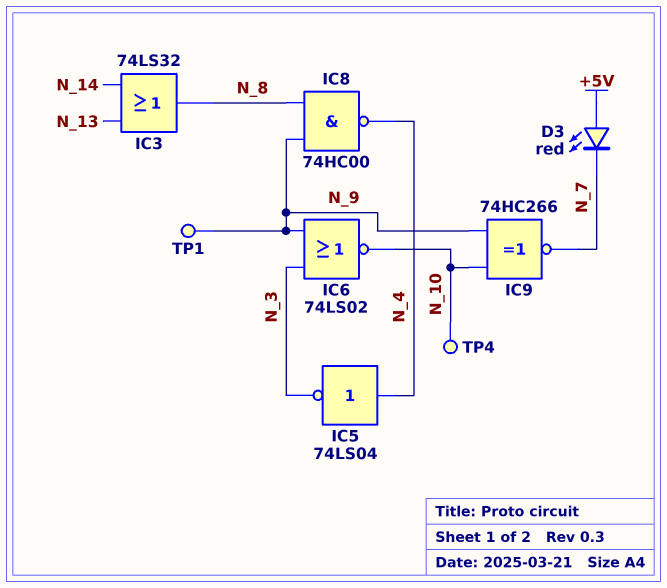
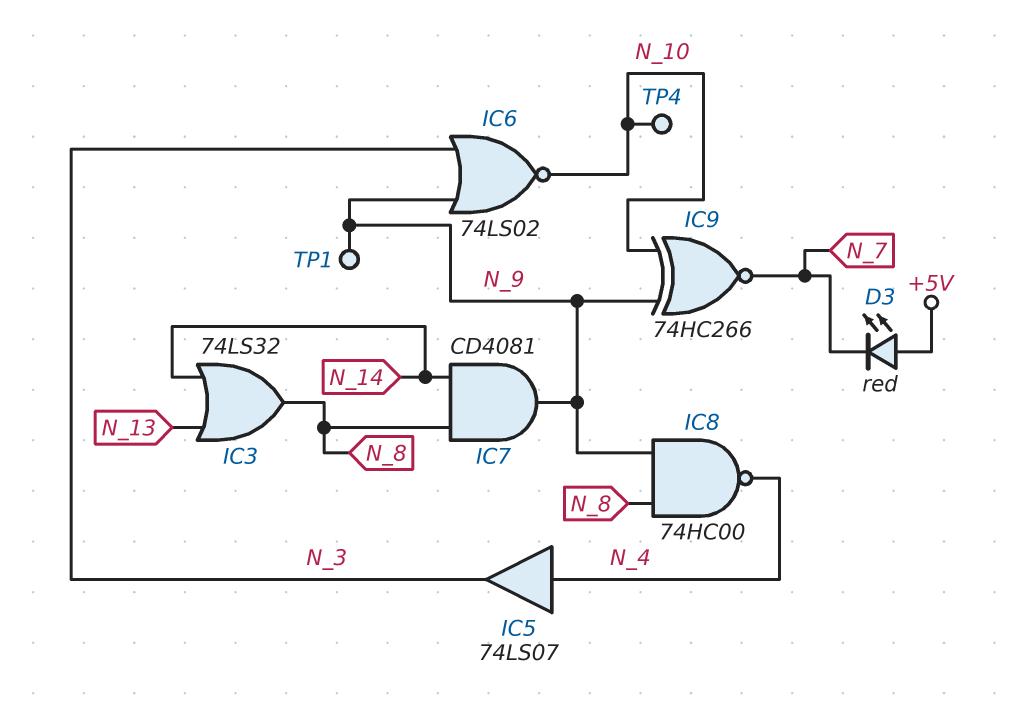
IC5: NOT 74LS04 (in N_4, out N_3) -> buffer 74LS07 (in N_4, out N_3)
IC7: none -> AND CD4081 (in N_8, in N_14, out N_9)

